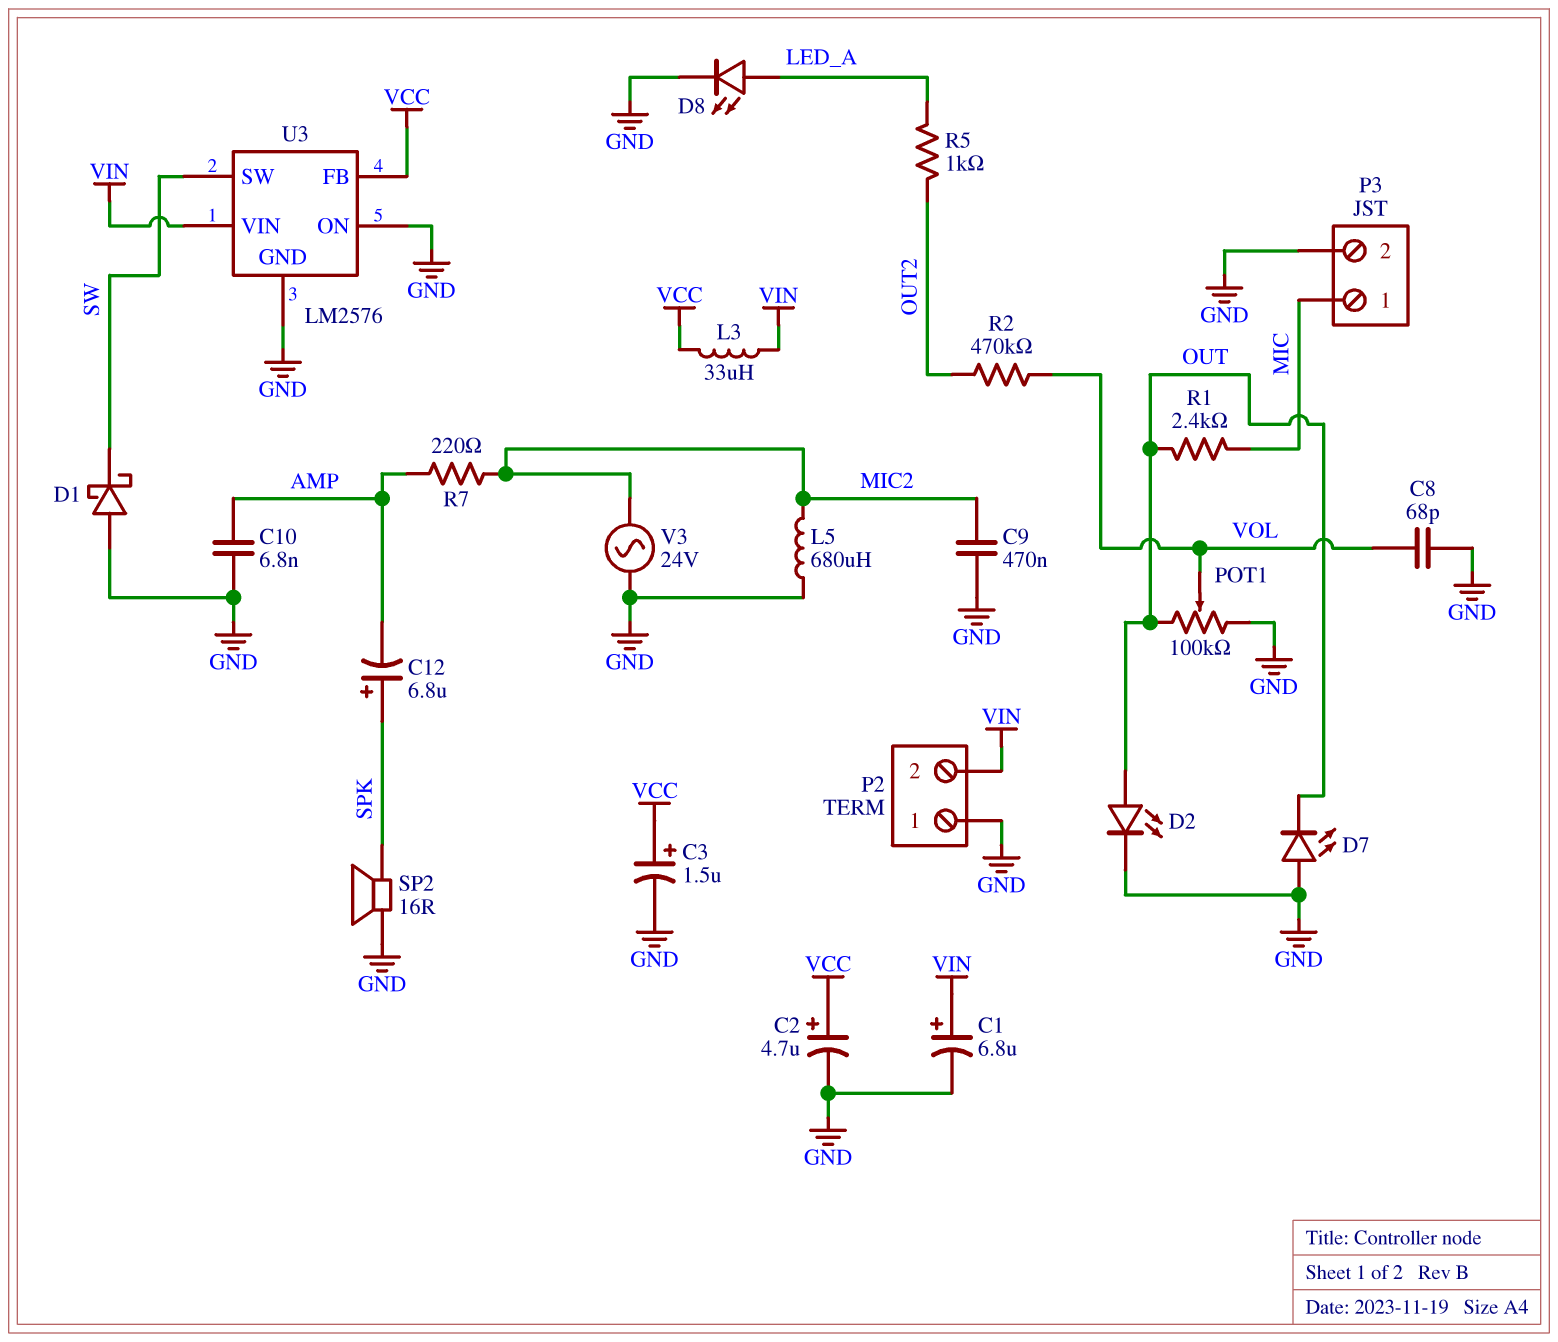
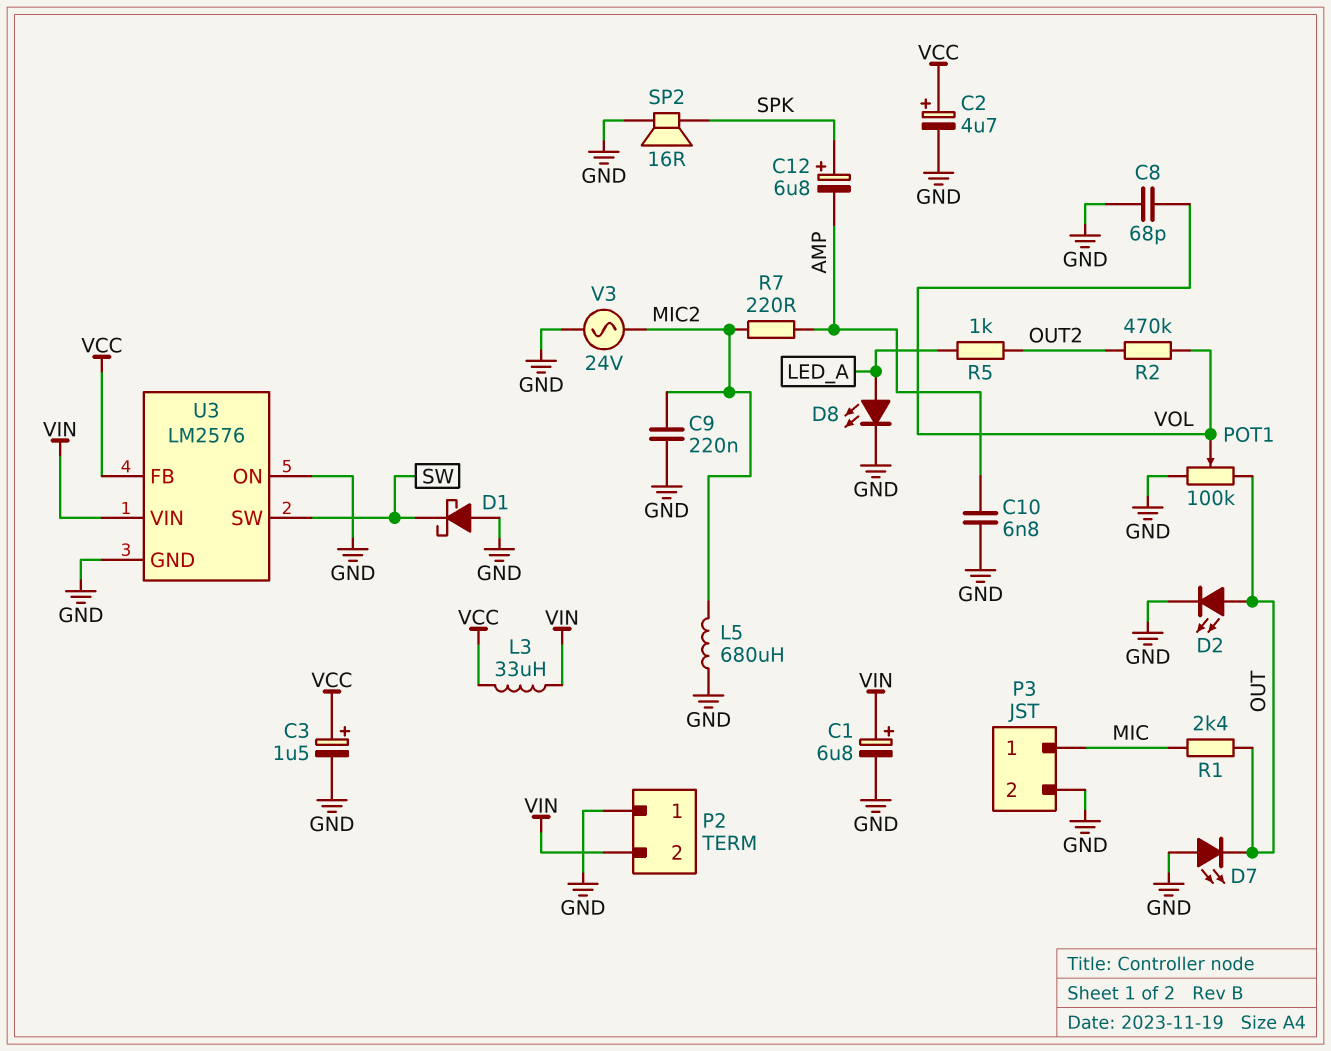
C9: 470nF (GND, MIC2) -> 220nF (GND, MIC2)

